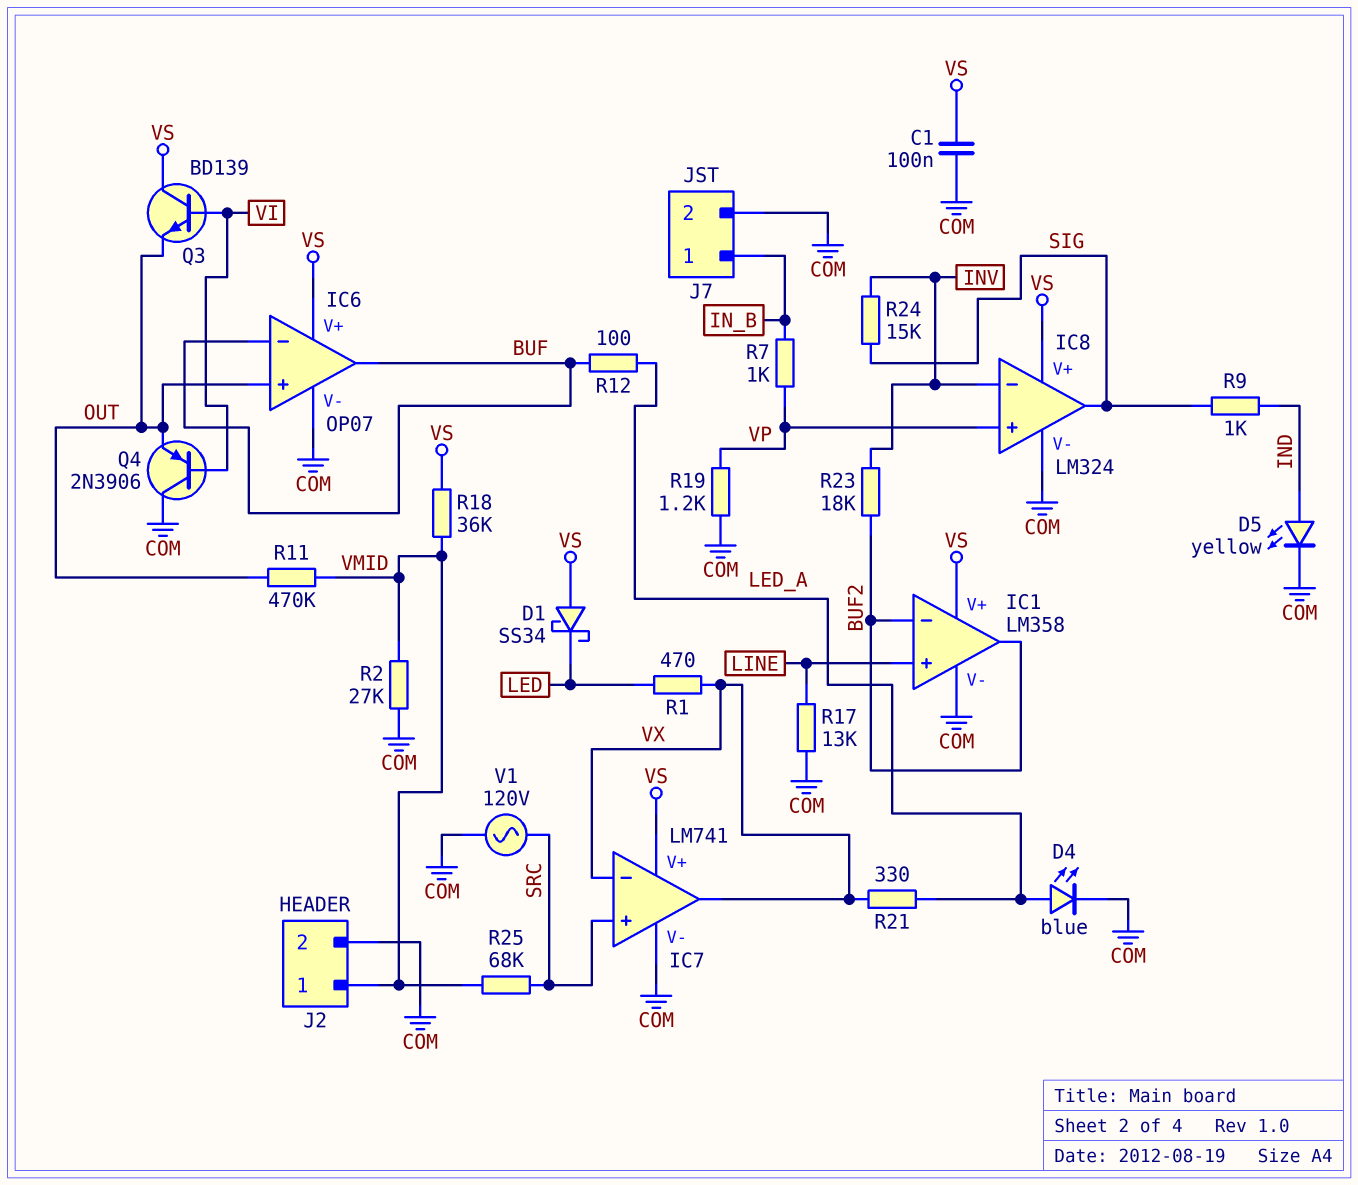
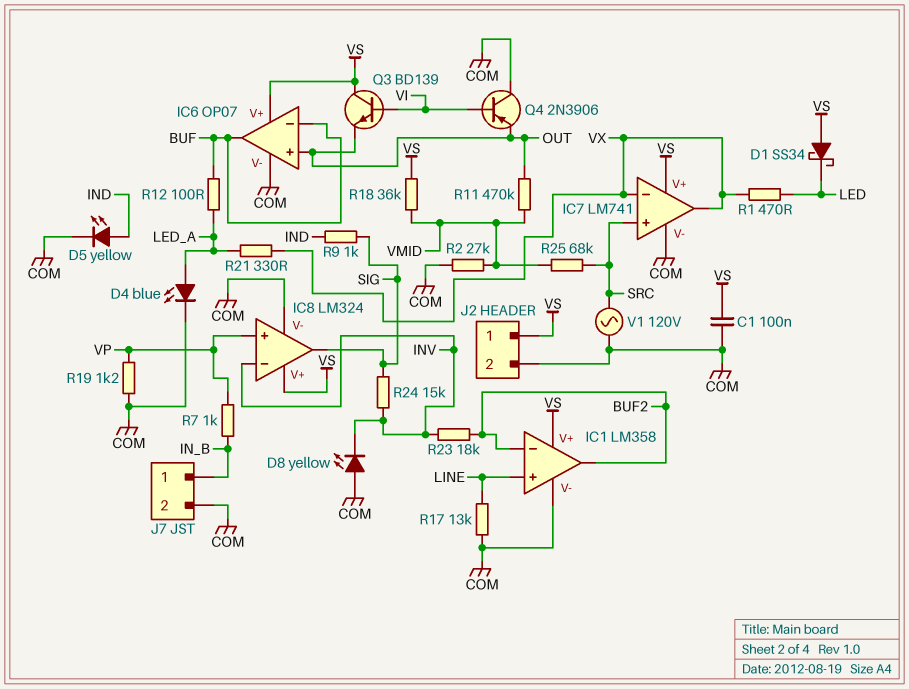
D8: none -> LED yellow (A COM, K INV)
J2 pin 1: VMID -> VS

